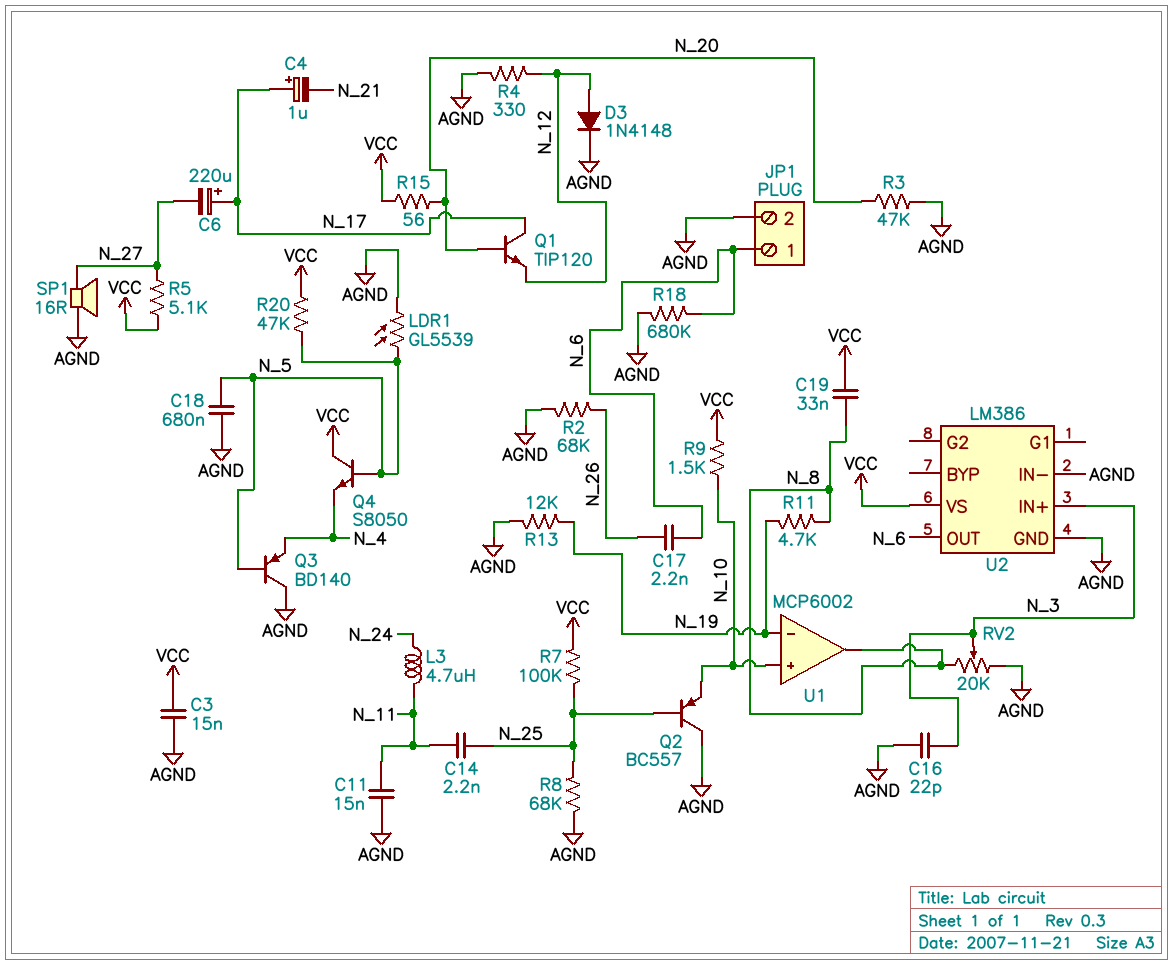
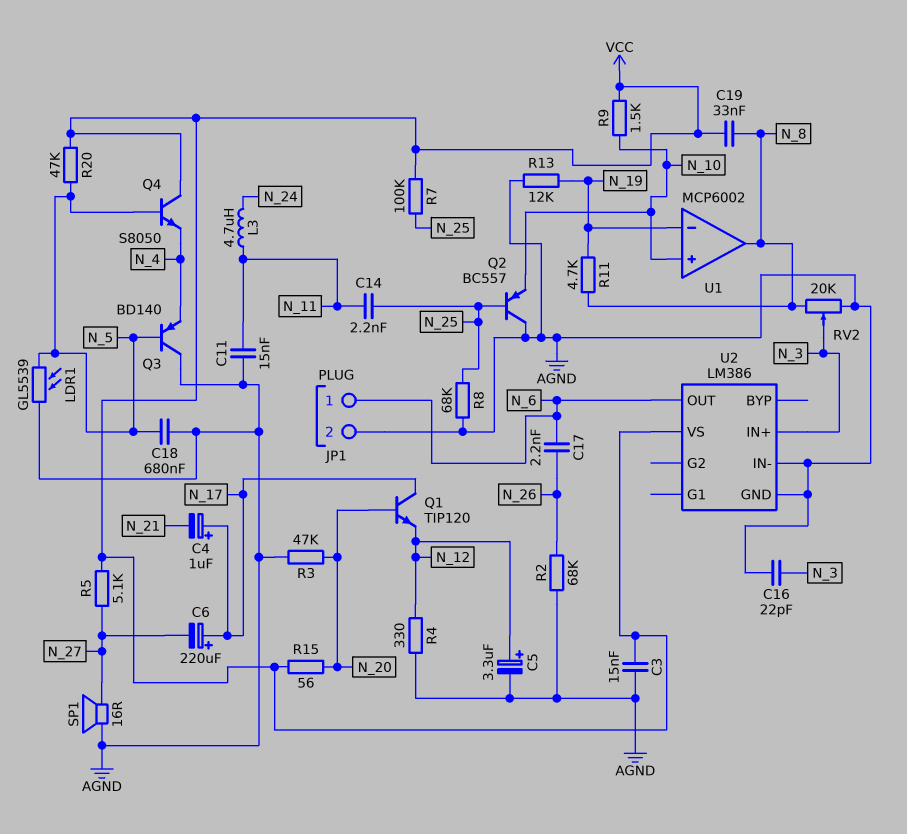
C5: none -> 3.3uF (plus N_12, minus AGND)
D3: diode 1N4148 (A N_12, K AGND) -> none
R18: 680k (AGND, N_6) -> none

